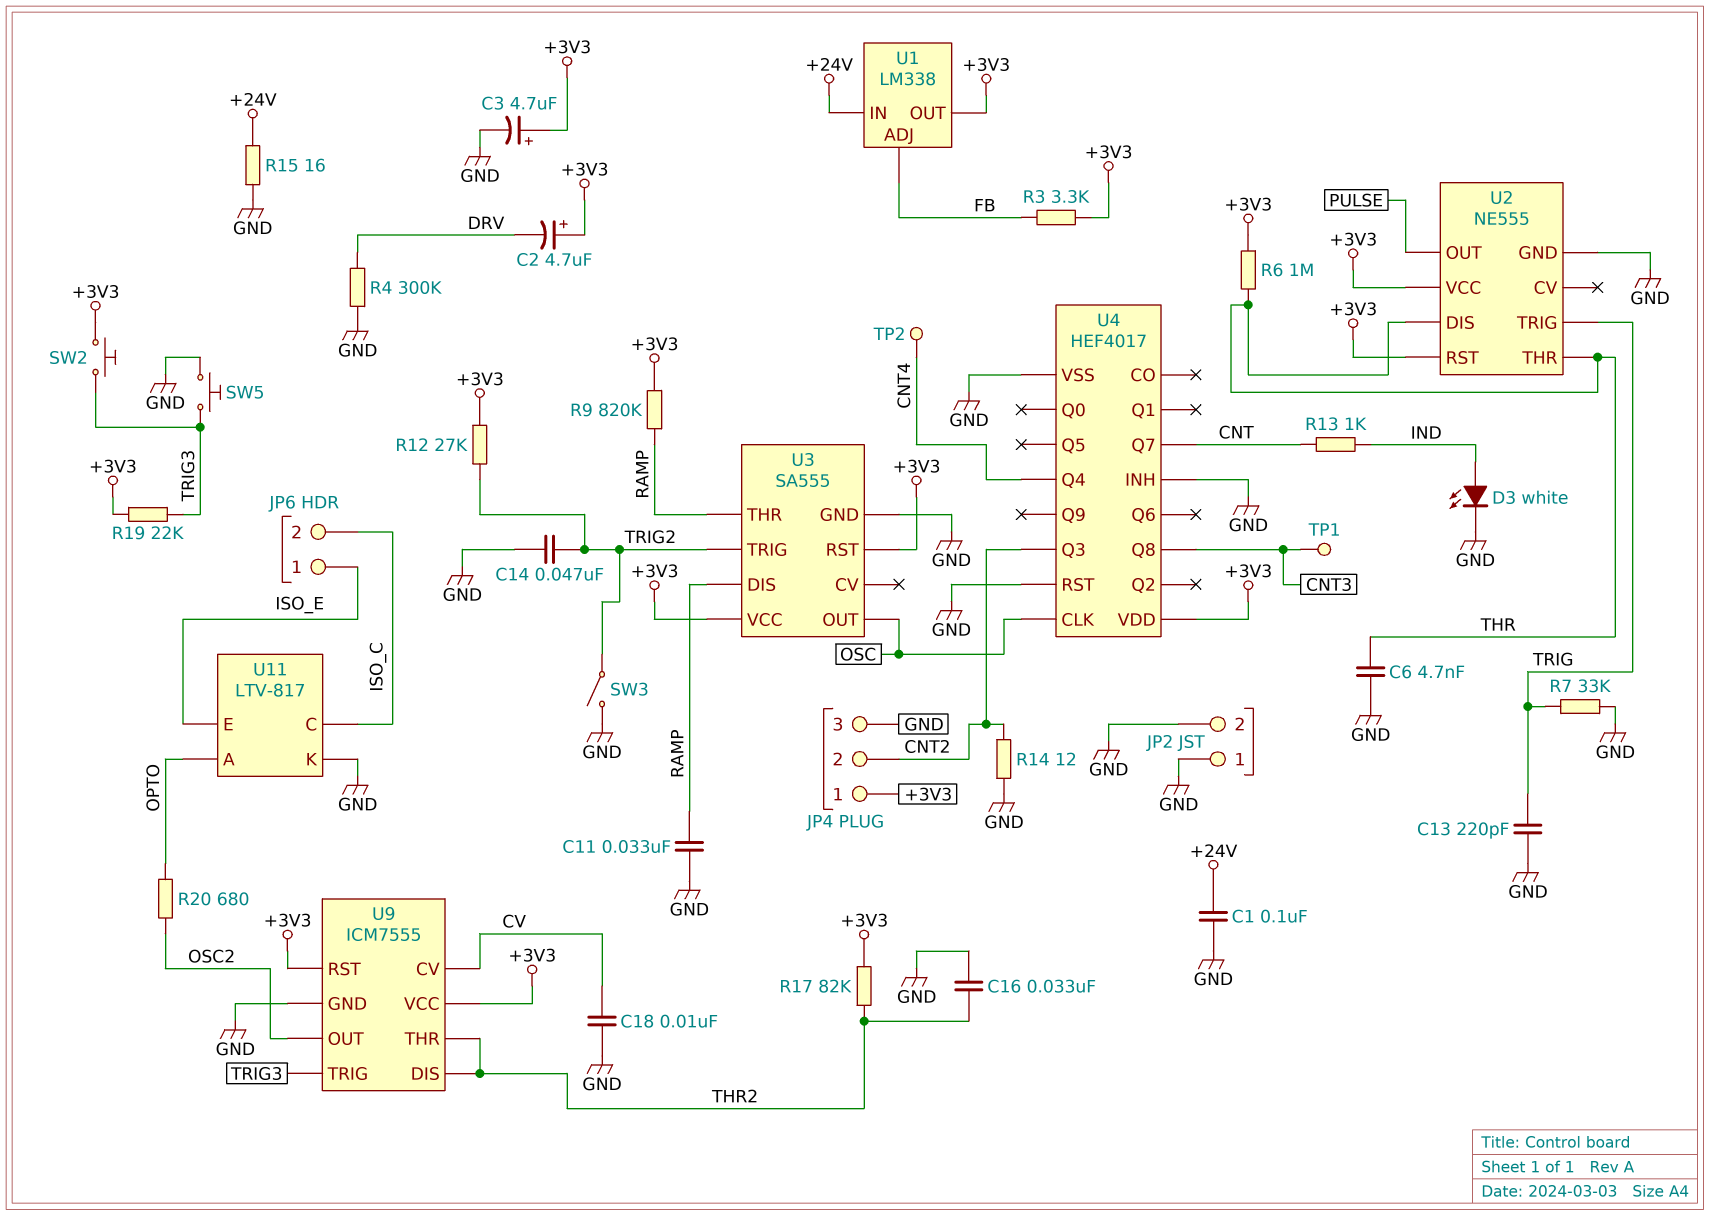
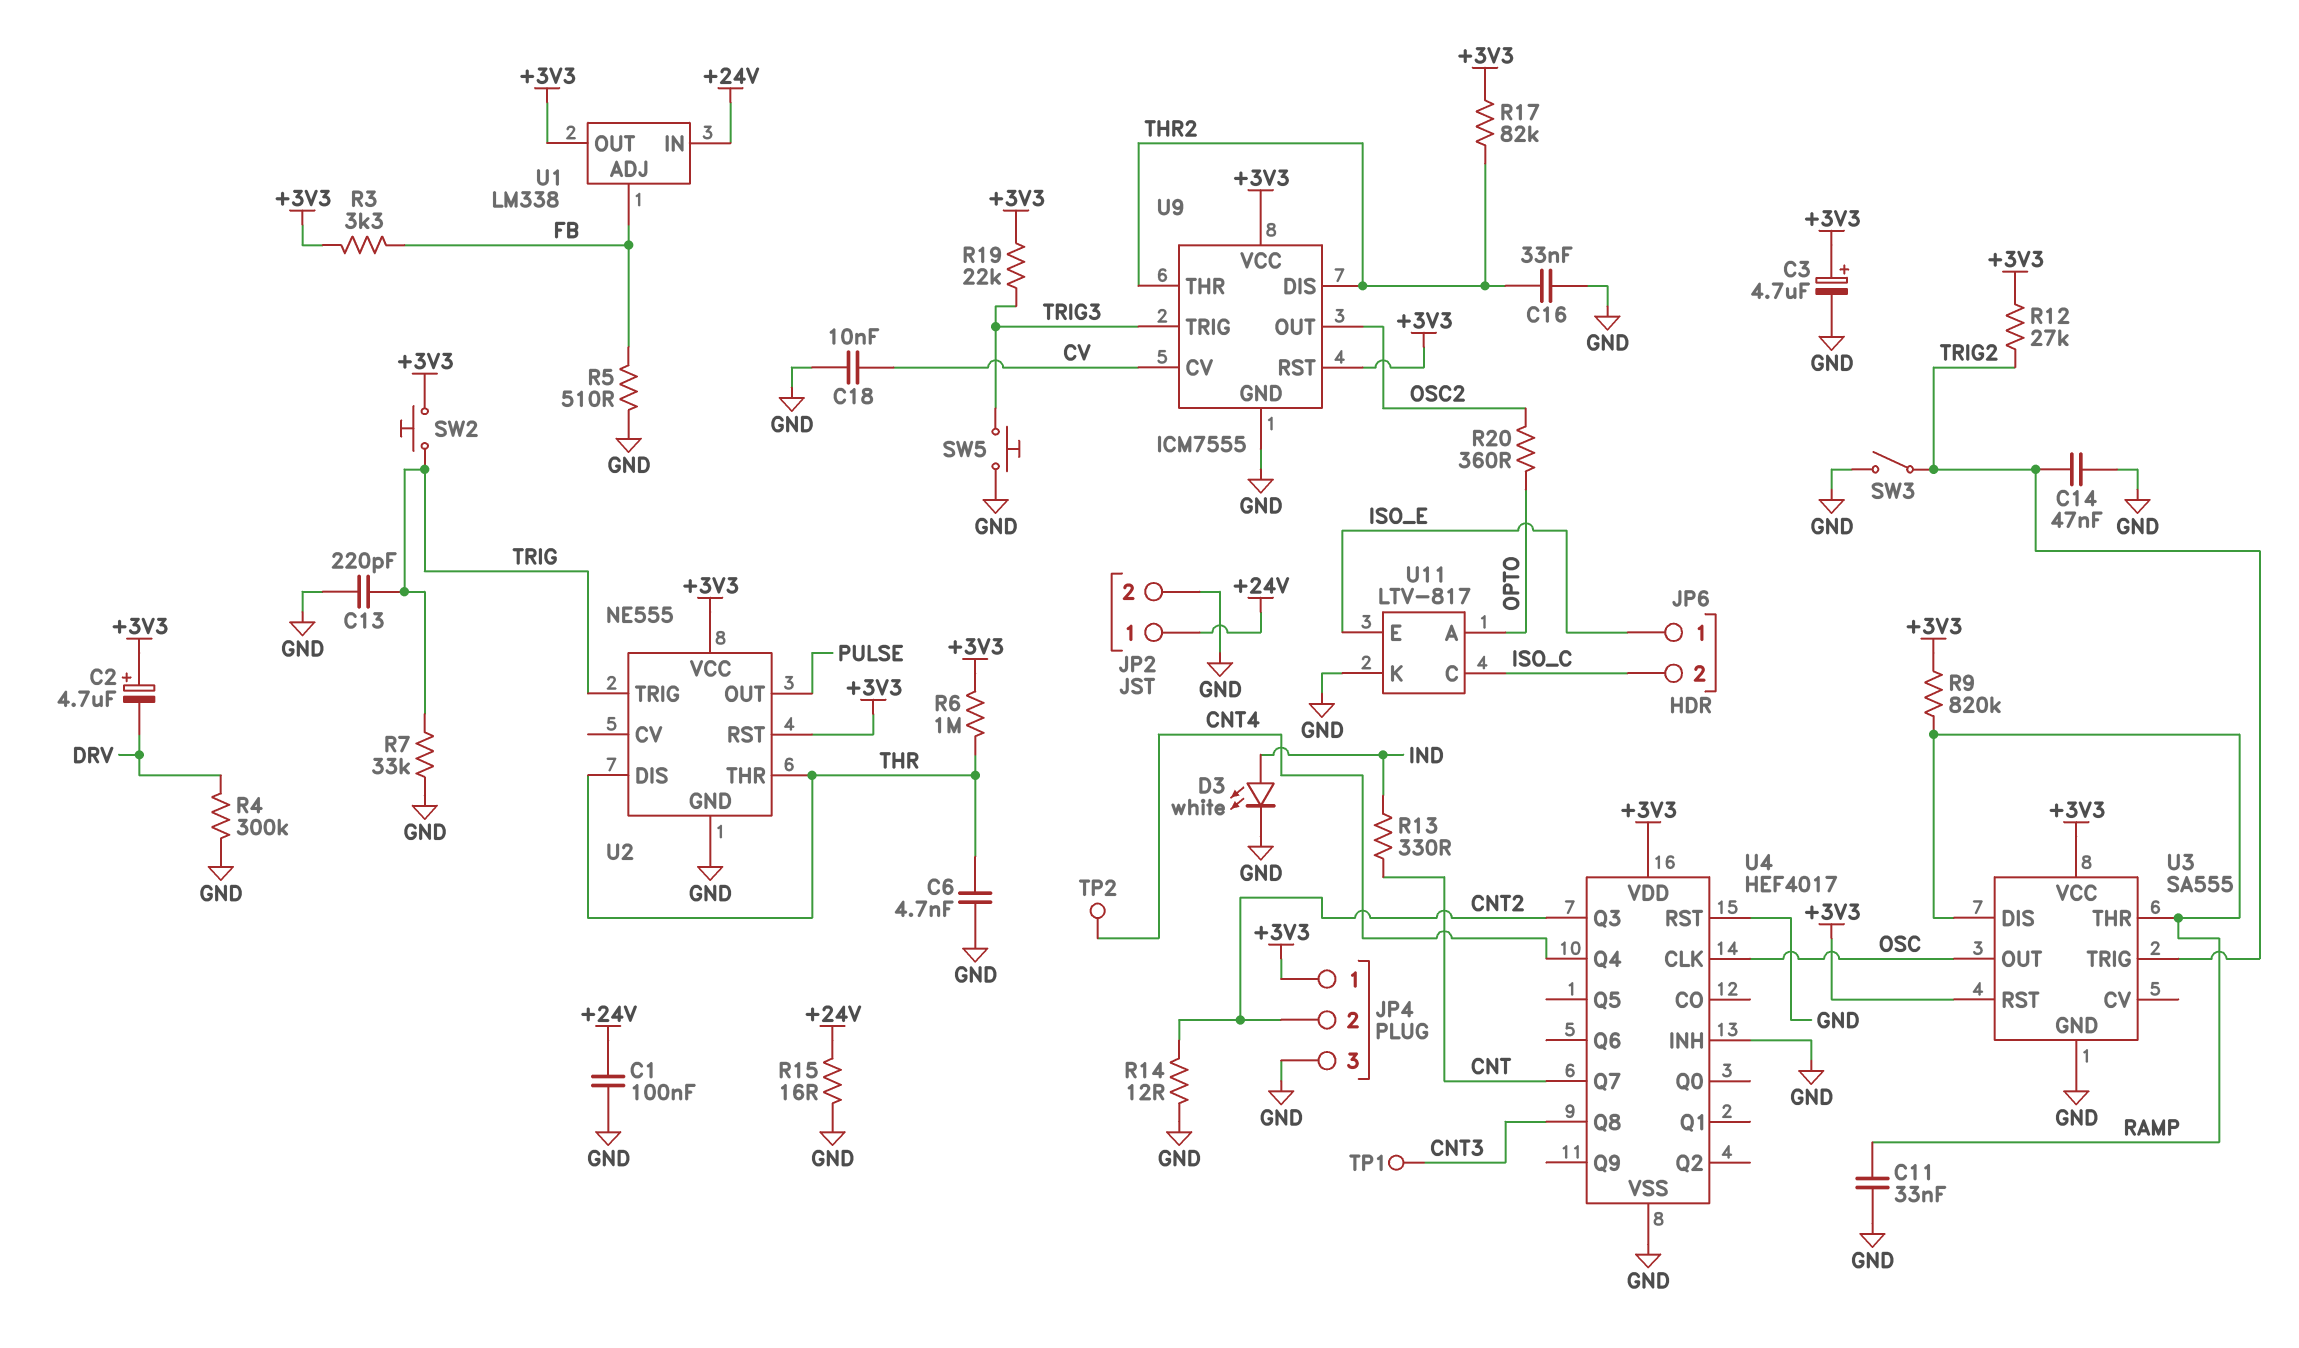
JP2 pin 1: GND -> +24V
R5: none -> 510 (FB, GND)
R13: 1k (CNT, IND) -> 330 (CNT, IND)
R20: 680 (OPTO, OSC2) -> 360 (OPTO, OSC2)
SW2: button (+3V3, TRIG3) -> button (+3V3, TRIG)

